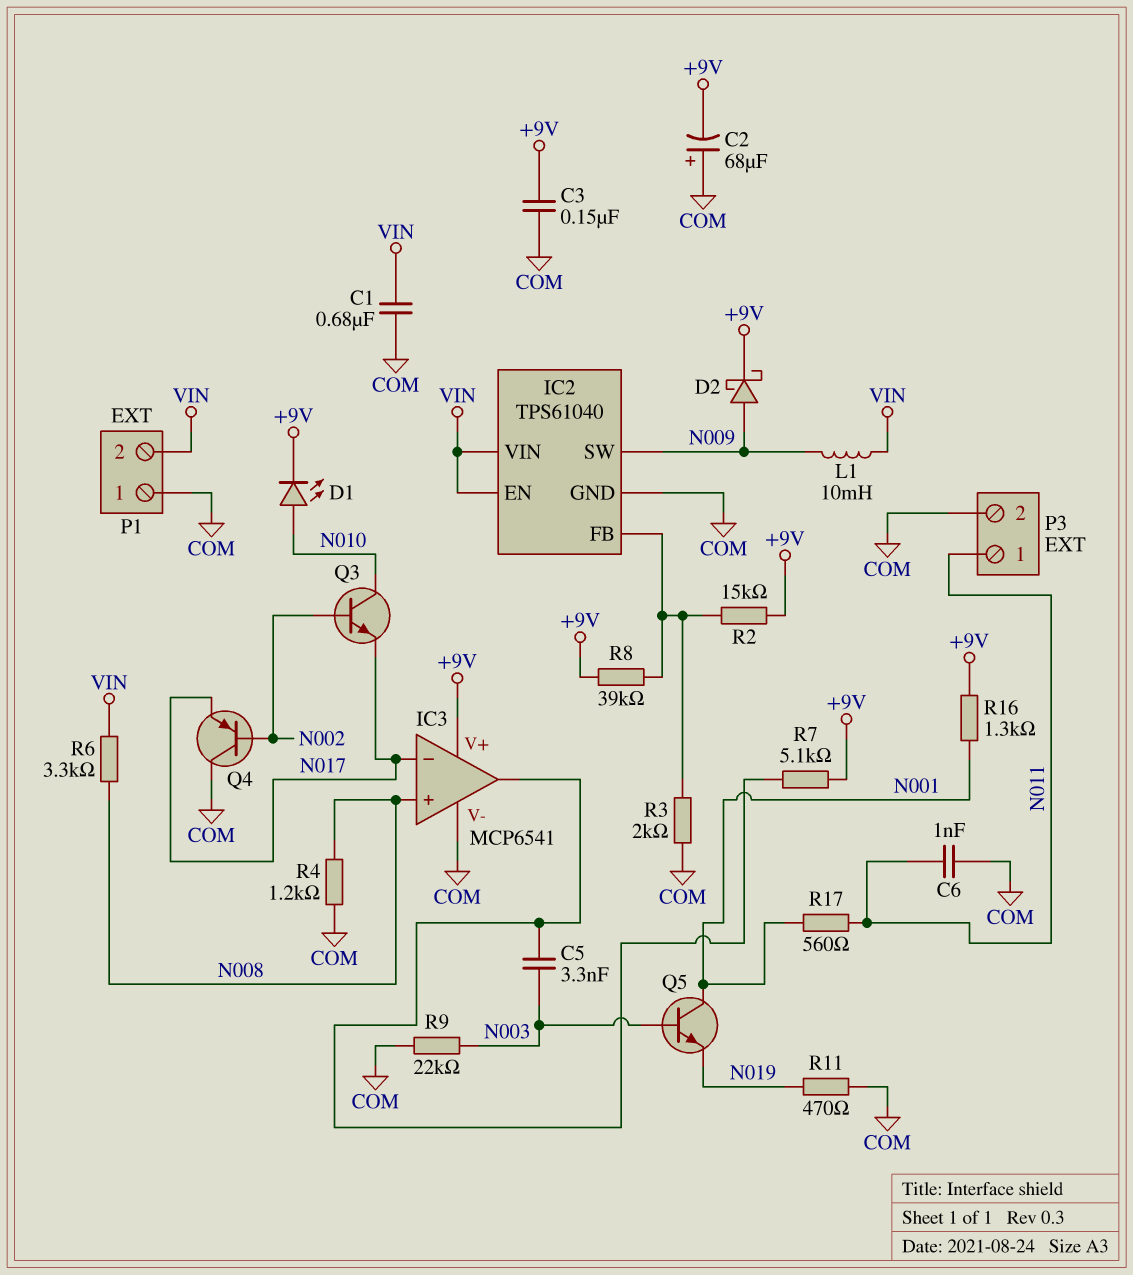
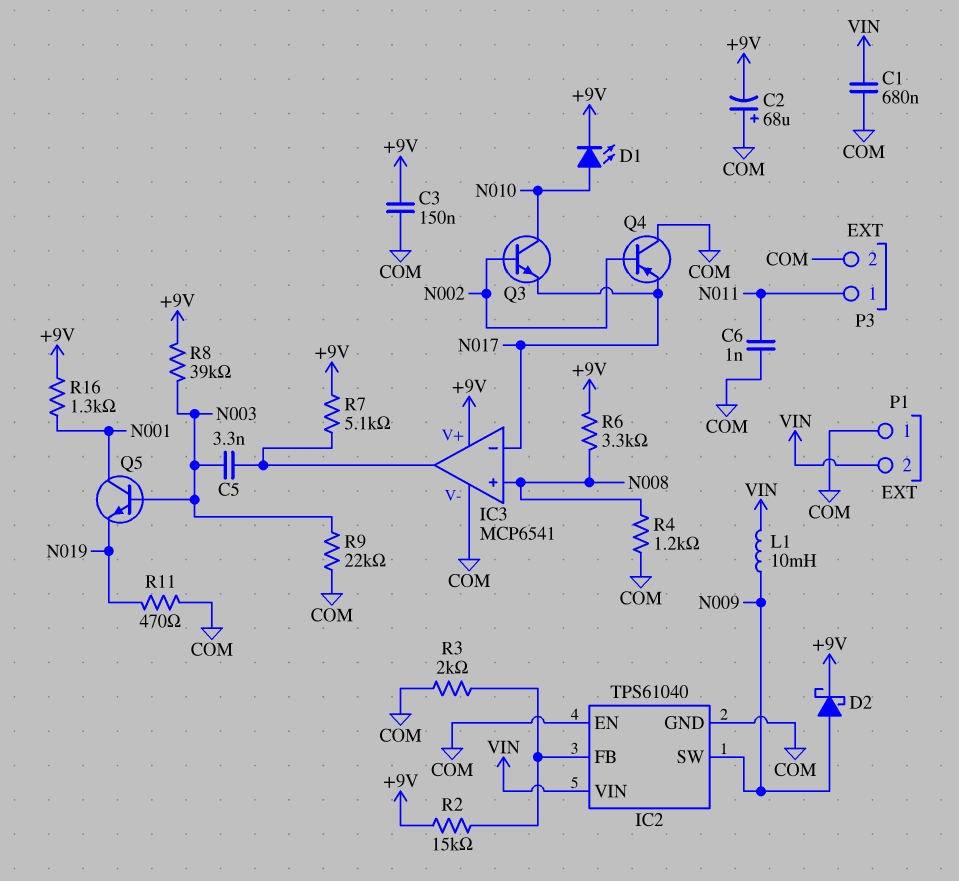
IC2 pin EN: VIN -> COM
R6: 3.3k (N008, VIN) -> 3.3k (+9V, N008)
R8: 39k (+9V, IC2/FB) -> 39k (+9V, N003)
R17: 560 (N001, N011) -> none

